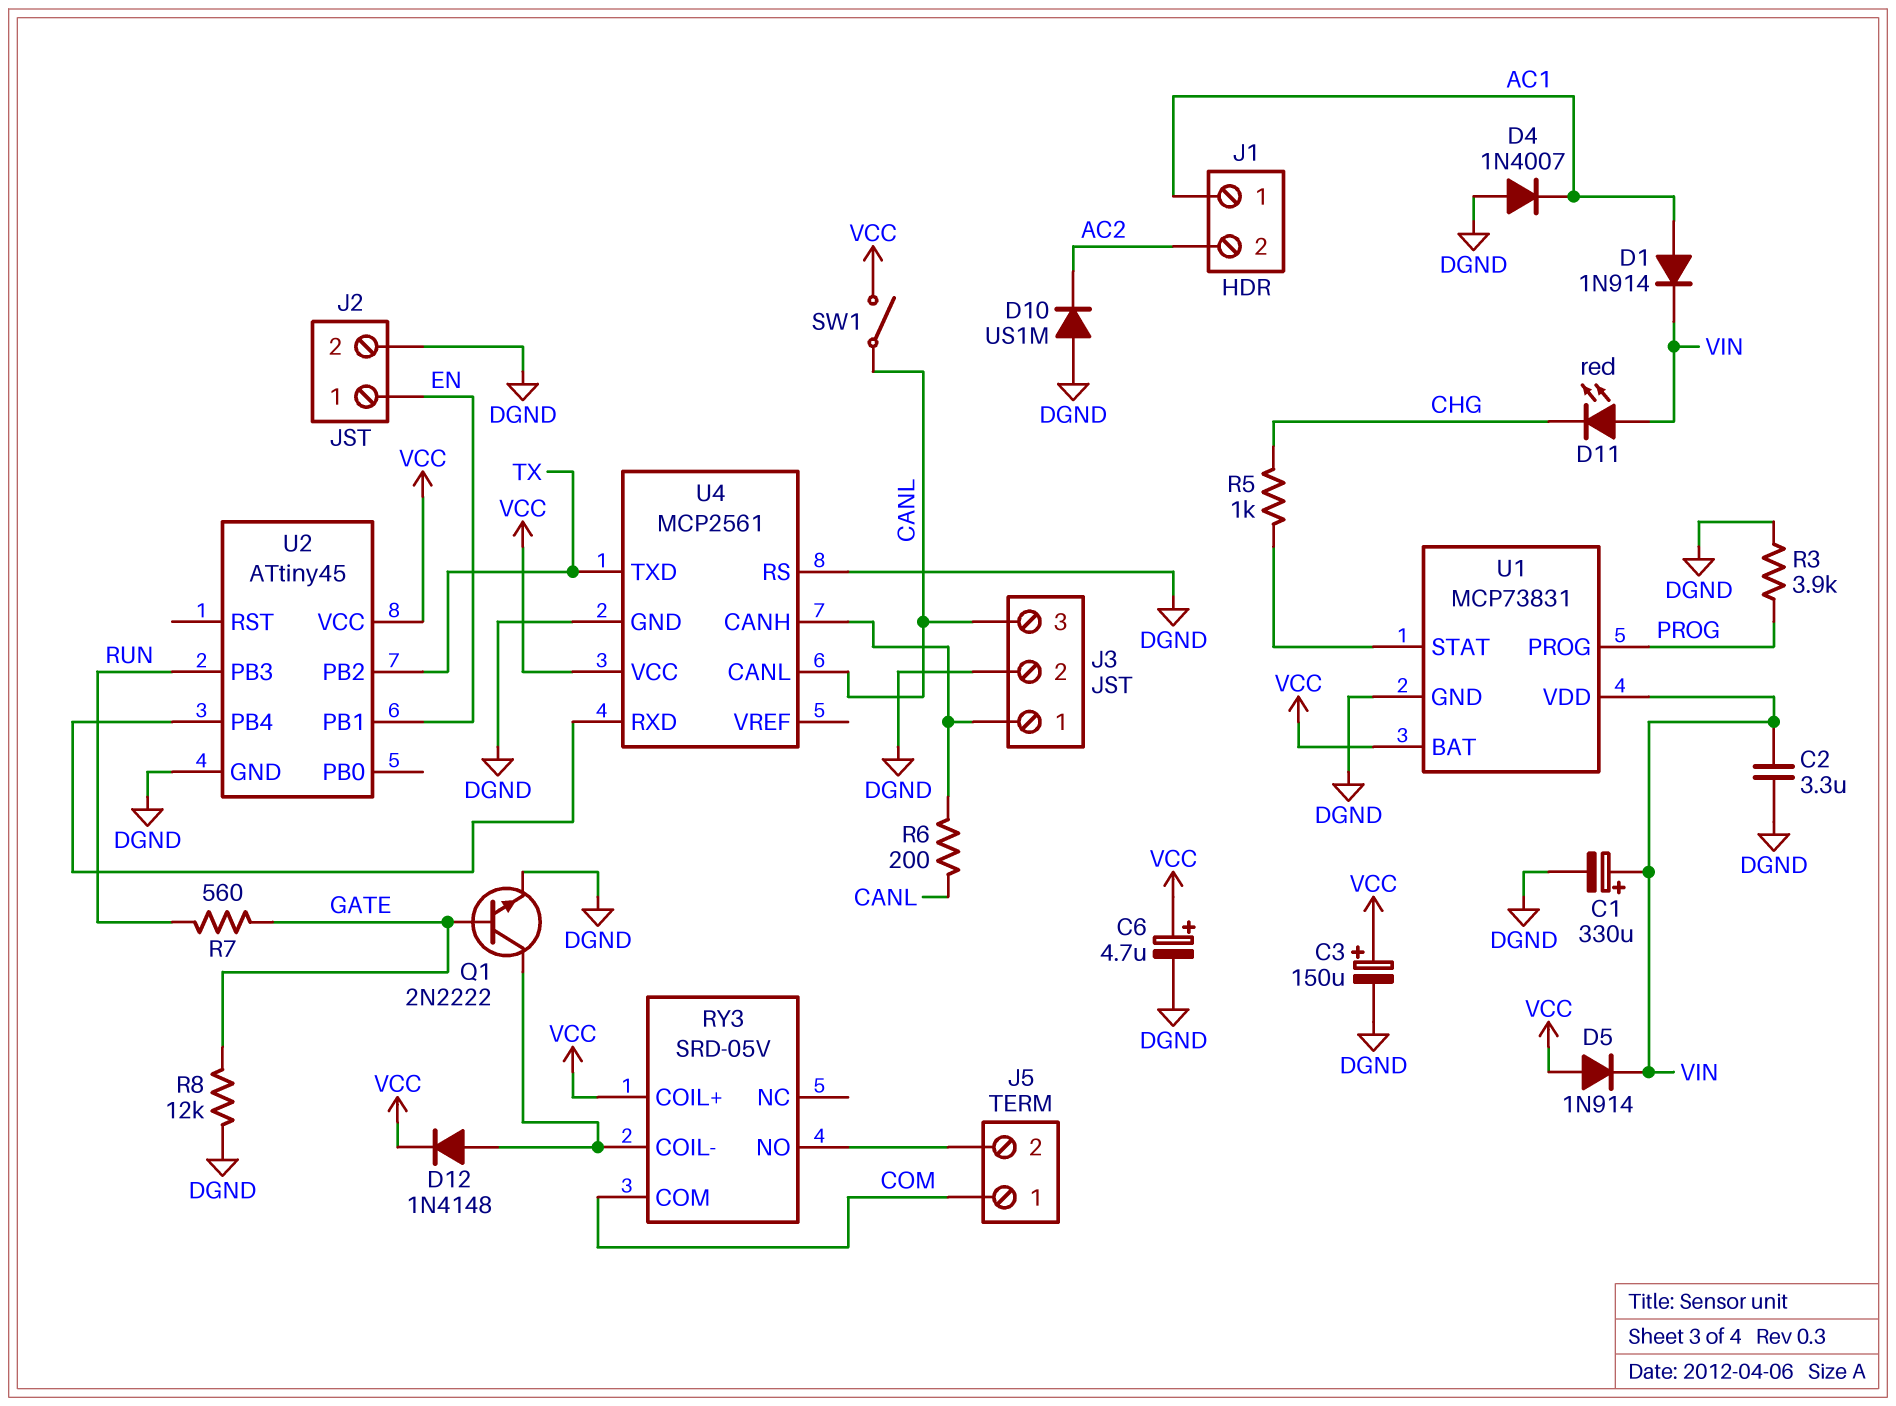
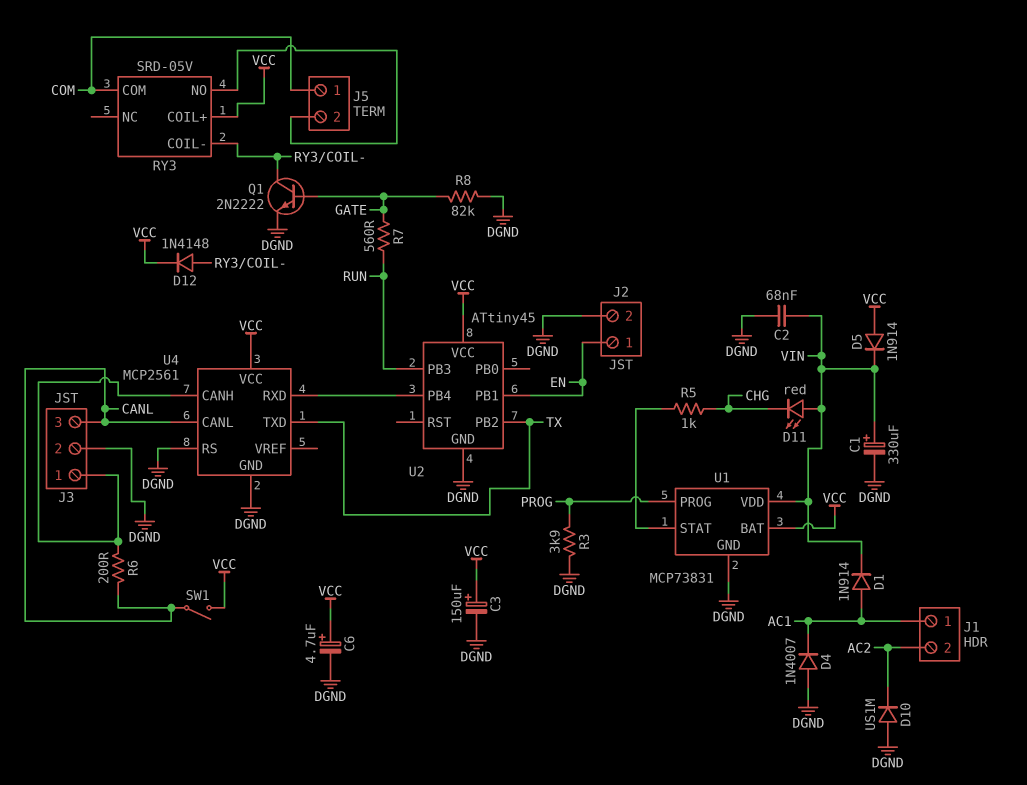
C2: 3.3uF (DGND, VIN) -> 68nF (DGND, VIN)
R8: 12k (DGND, GATE) -> 82k (DGND, GATE)

